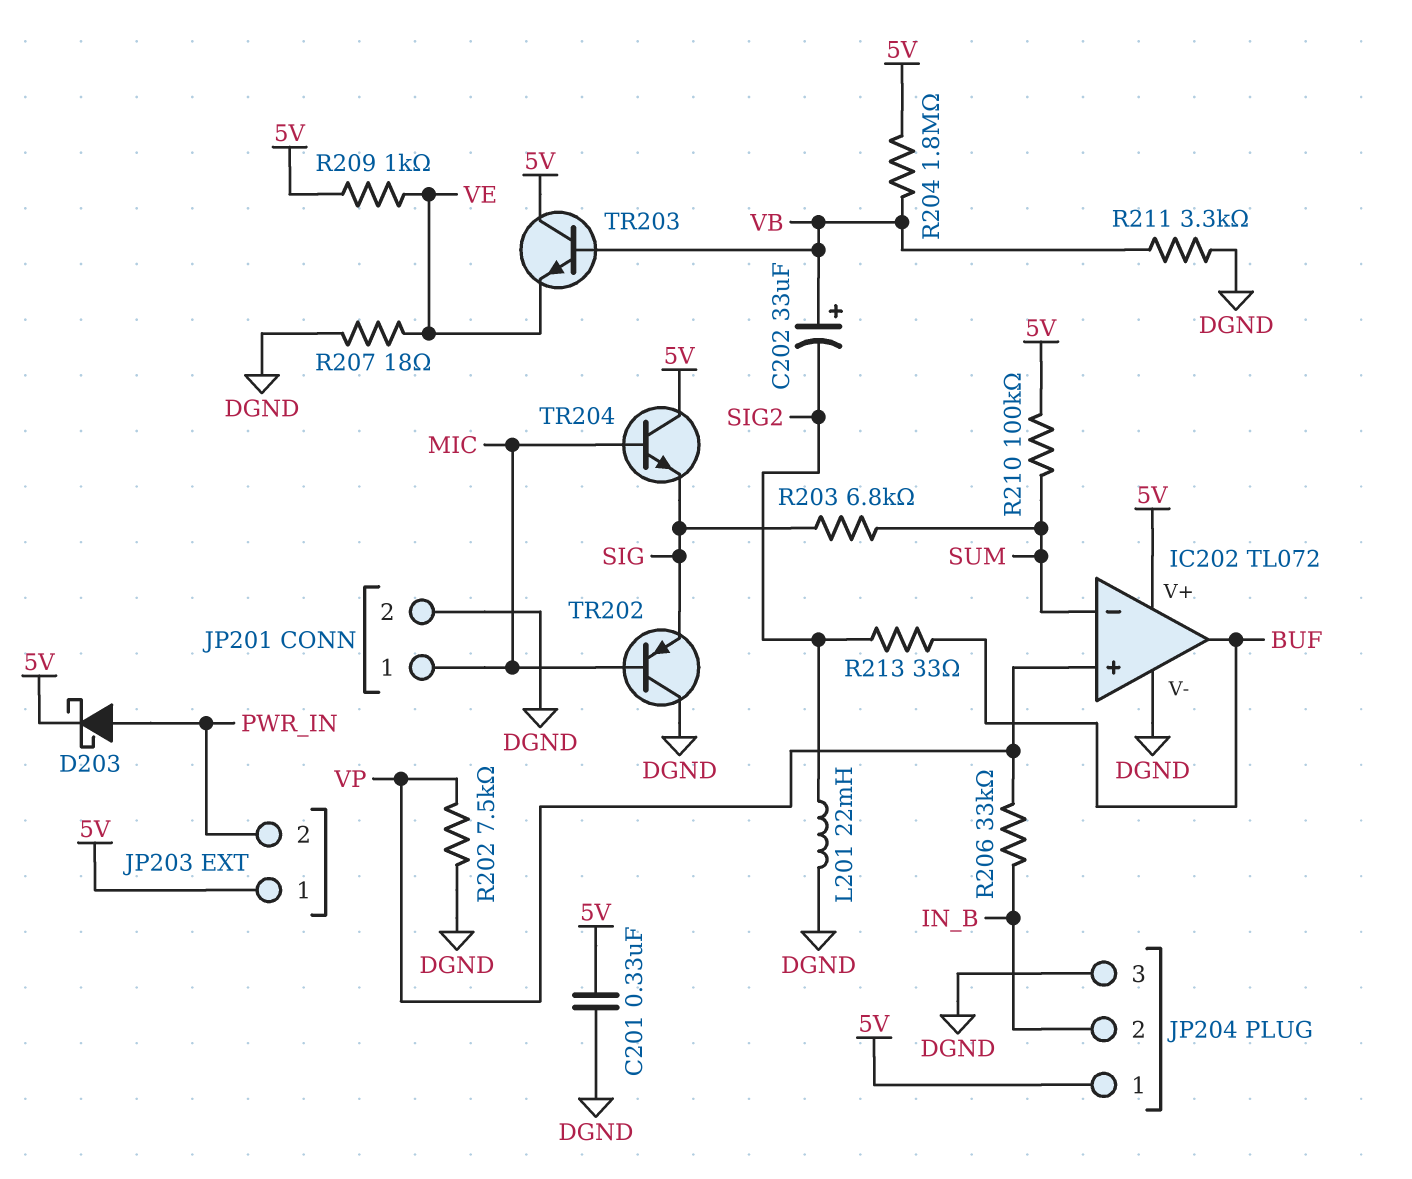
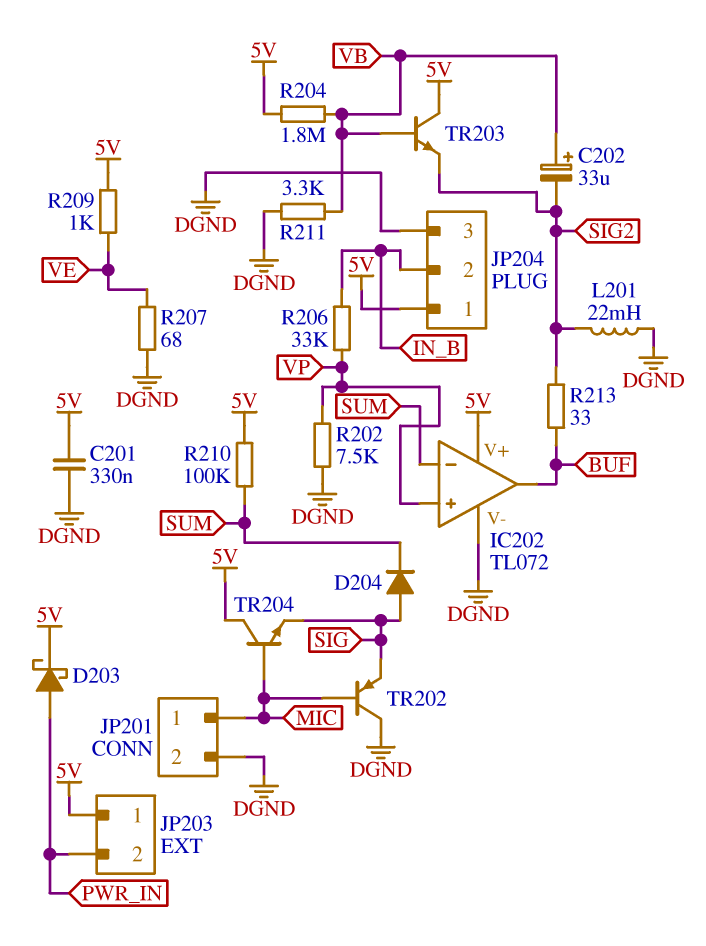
D204: none -> diode (A SIG, K SUM)
R203: 6.8k (SIG, SUM) -> none
R207: 18 (DGND, VE) -> 68 (DGND, VE)
TR203: NPN (B VB, C 5V, E VE) -> NPN (B VB, C 5V, E SIG2)

